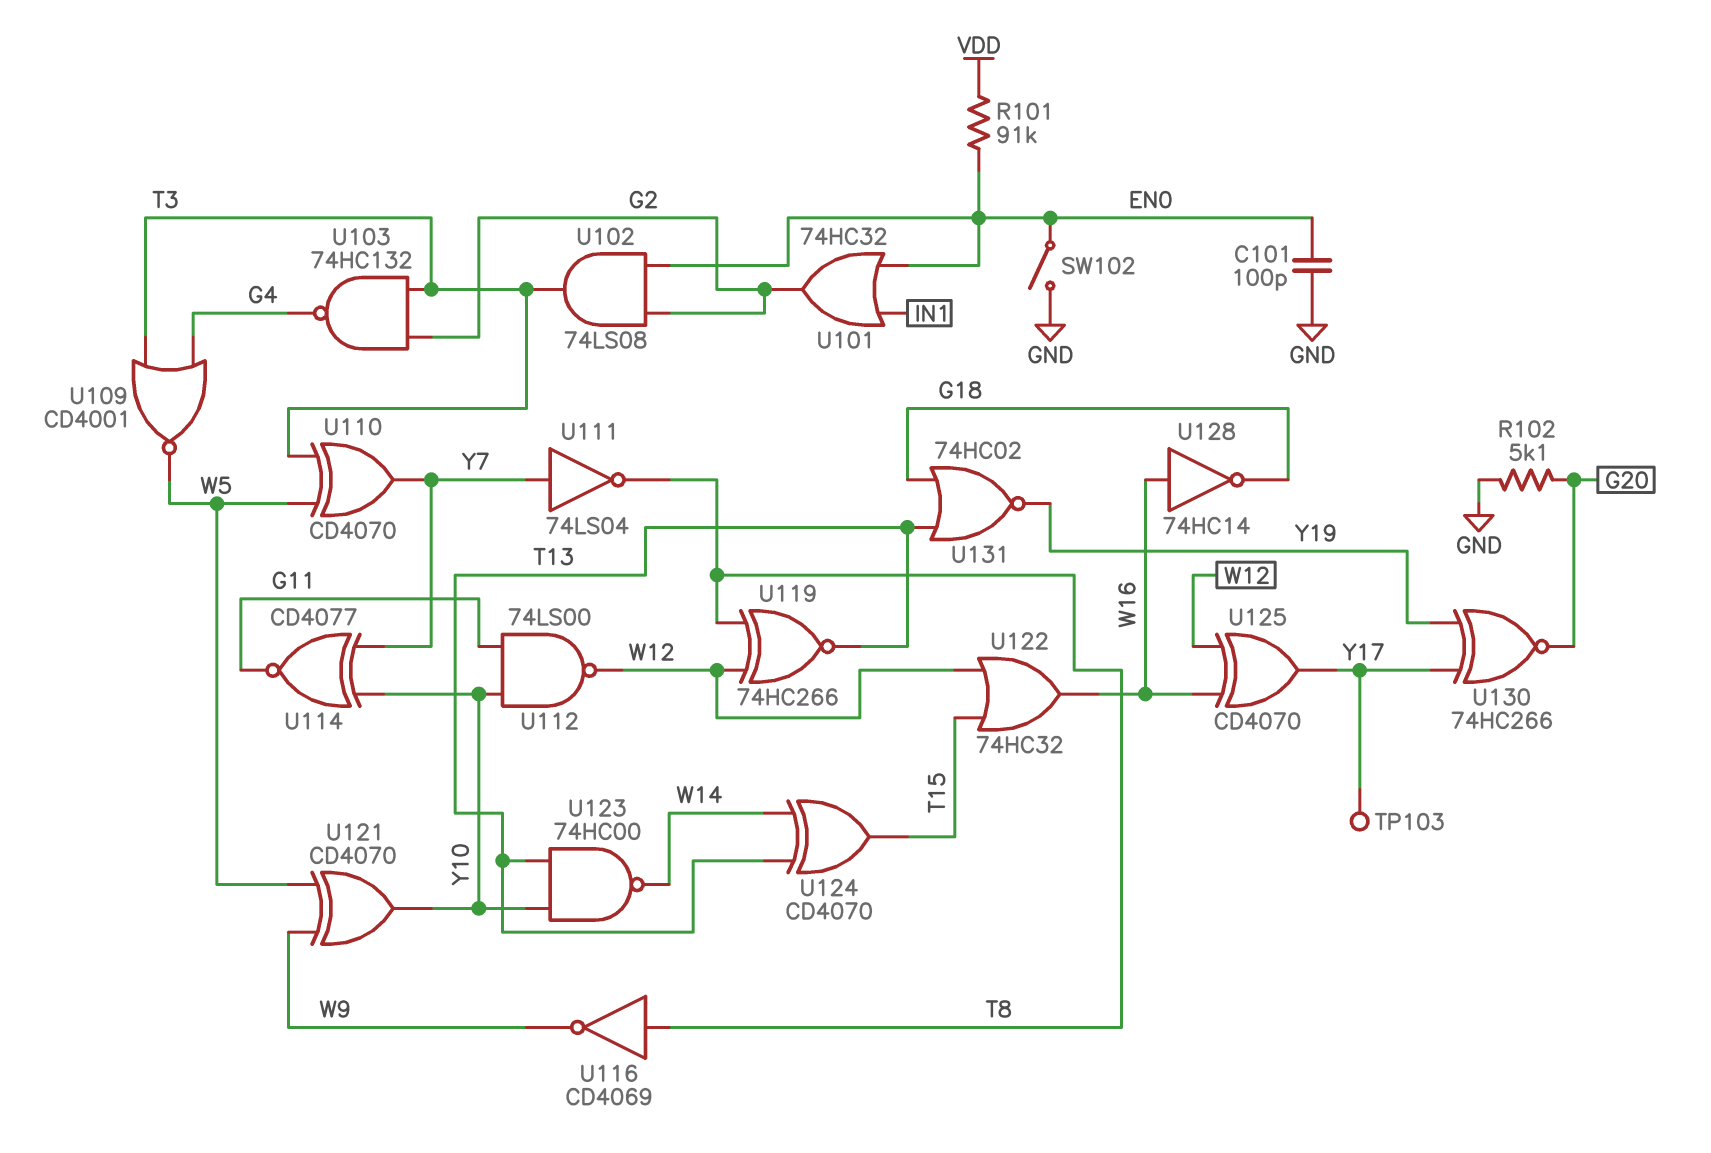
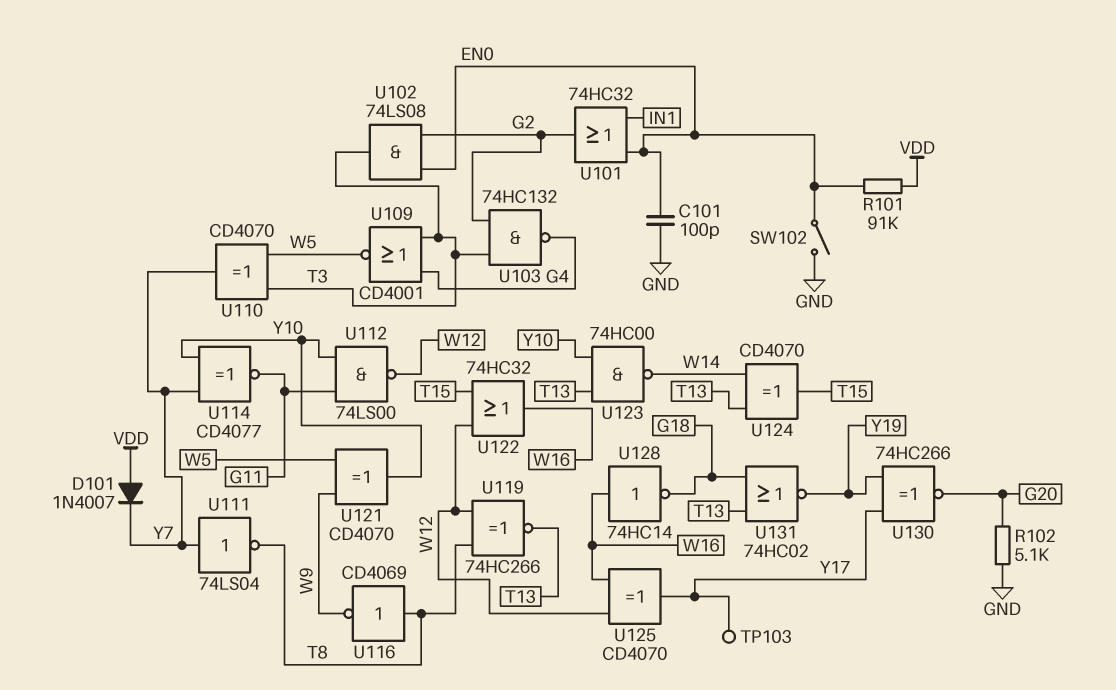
D101: none -> diode 1N4007 (A VDD, K Y7)

